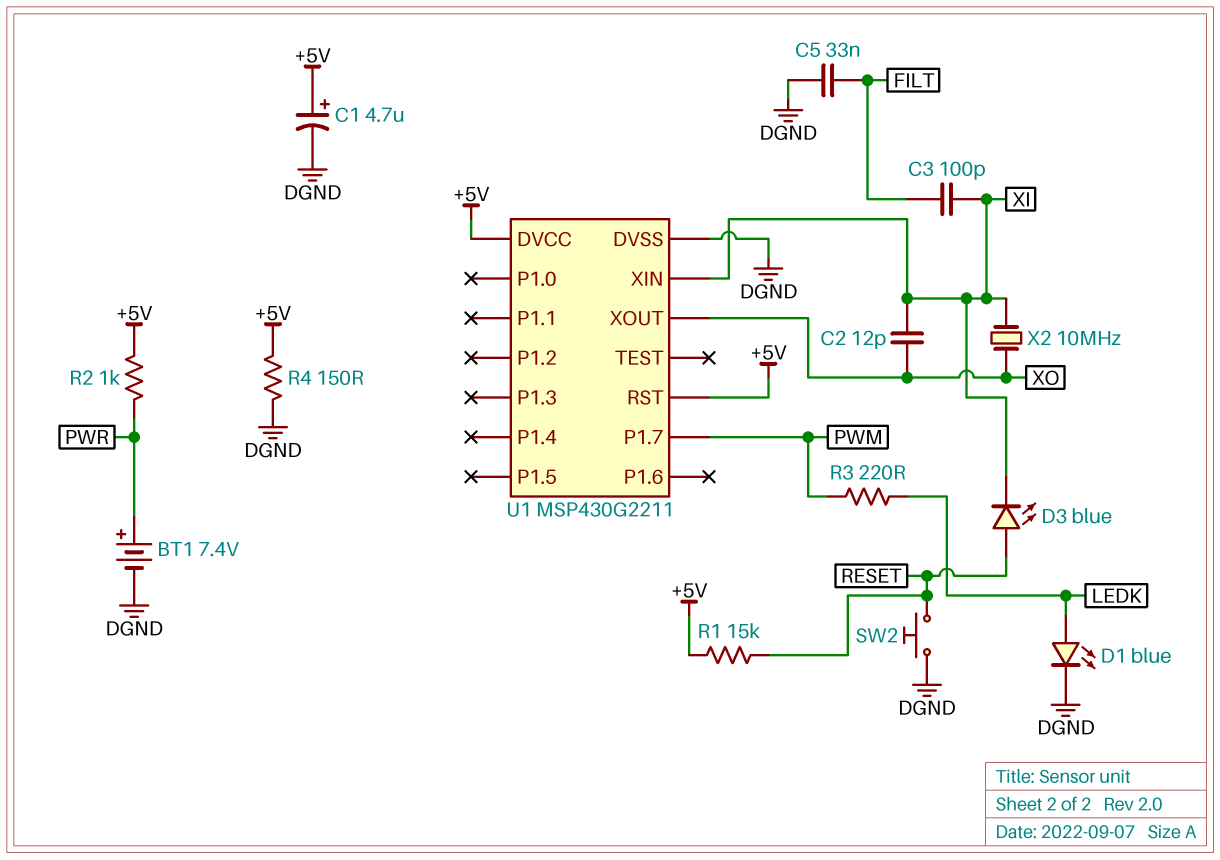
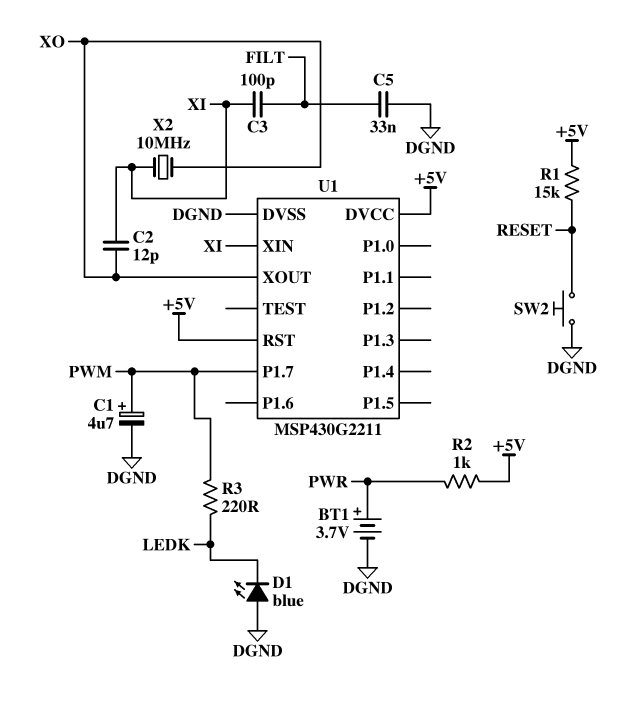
BT1: 7.4V (plus PWR, minus DGND) -> 3.7V (plus PWR, minus DGND)
C1: 4.7uF (plus +5V, minus DGND) -> 4.7uF (plus PWM, minus DGND)
D1: LED blue (A LEDK, K DGND) -> LED blue (A DGND, K LEDK)
D3: LED blue (A RESET, K XI) -> none
R4: 150 (+5V, DGND) -> none

